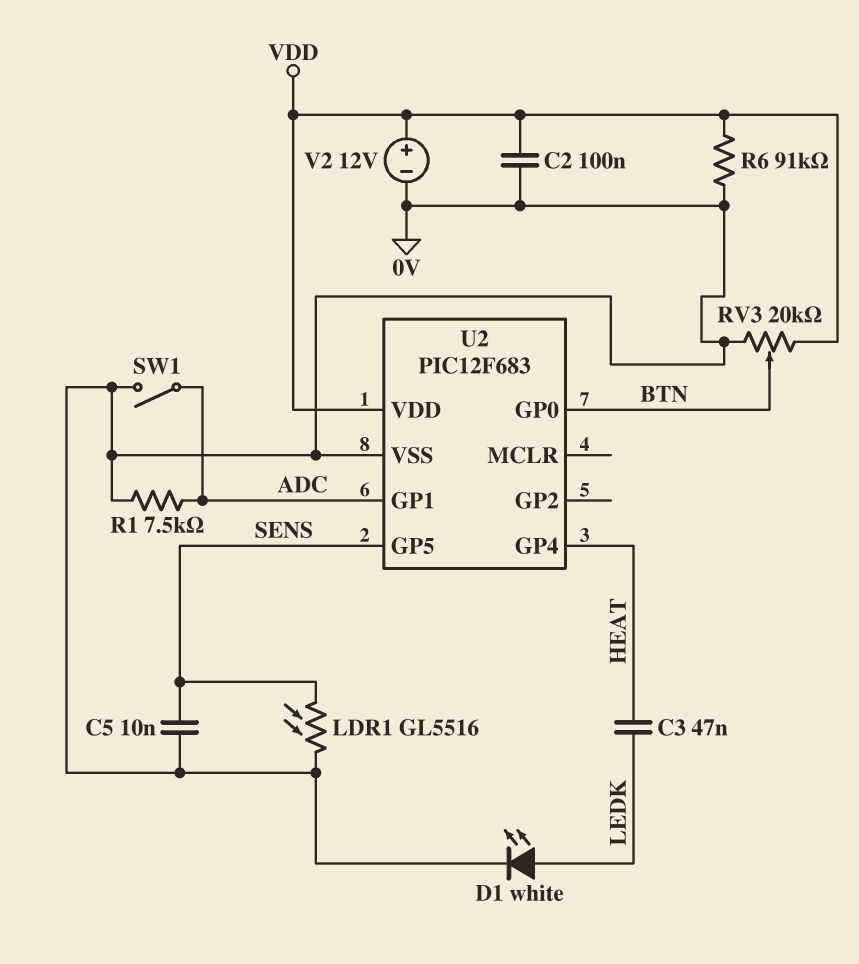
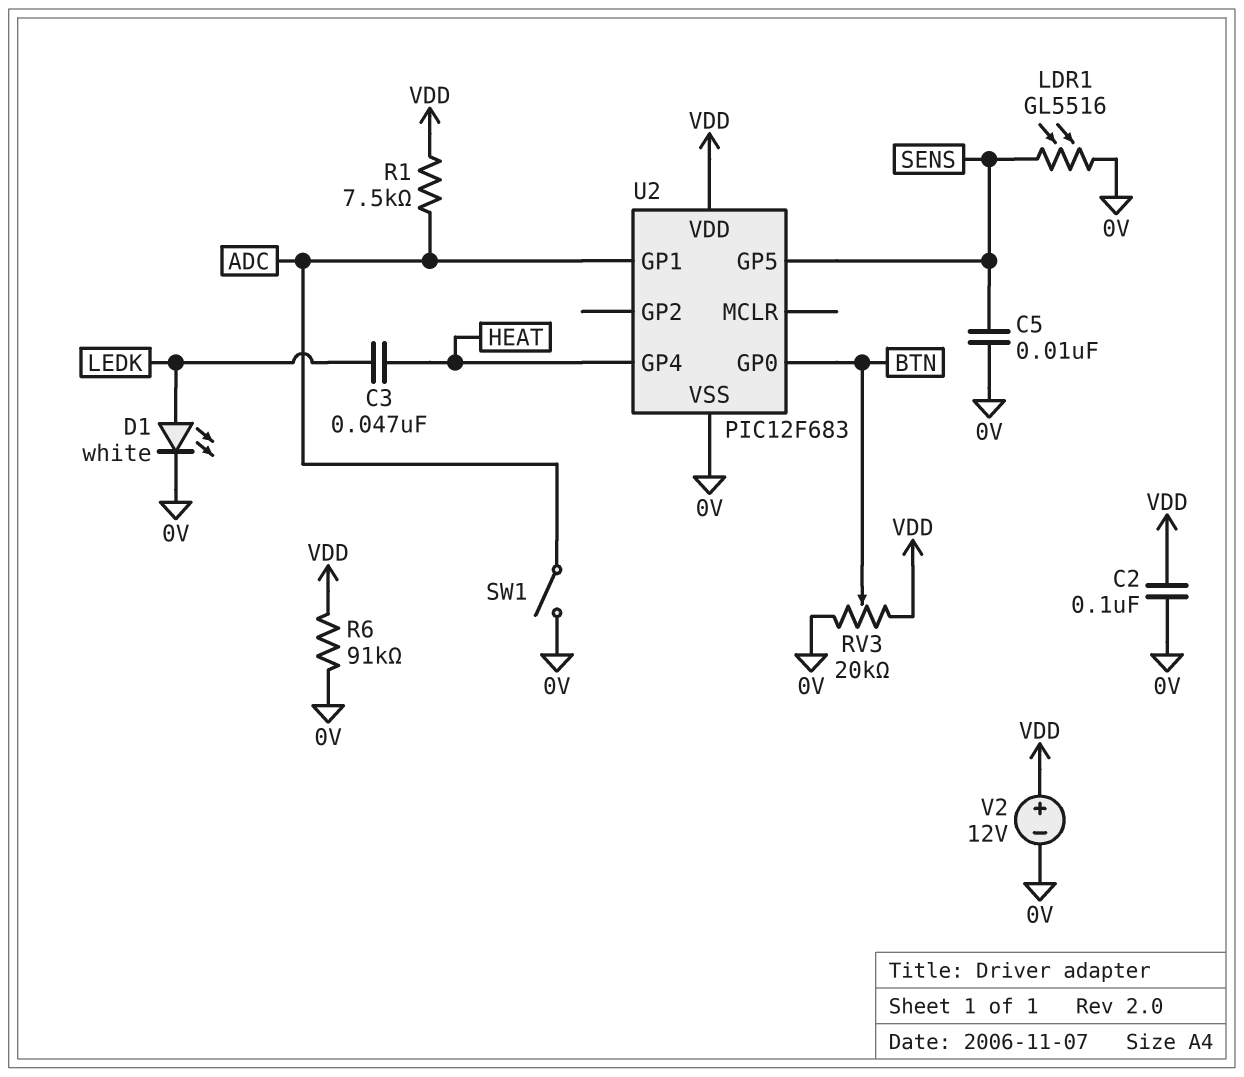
R1: 7.5k (0V, ADC) -> 7.5k (ADC, VDD)

